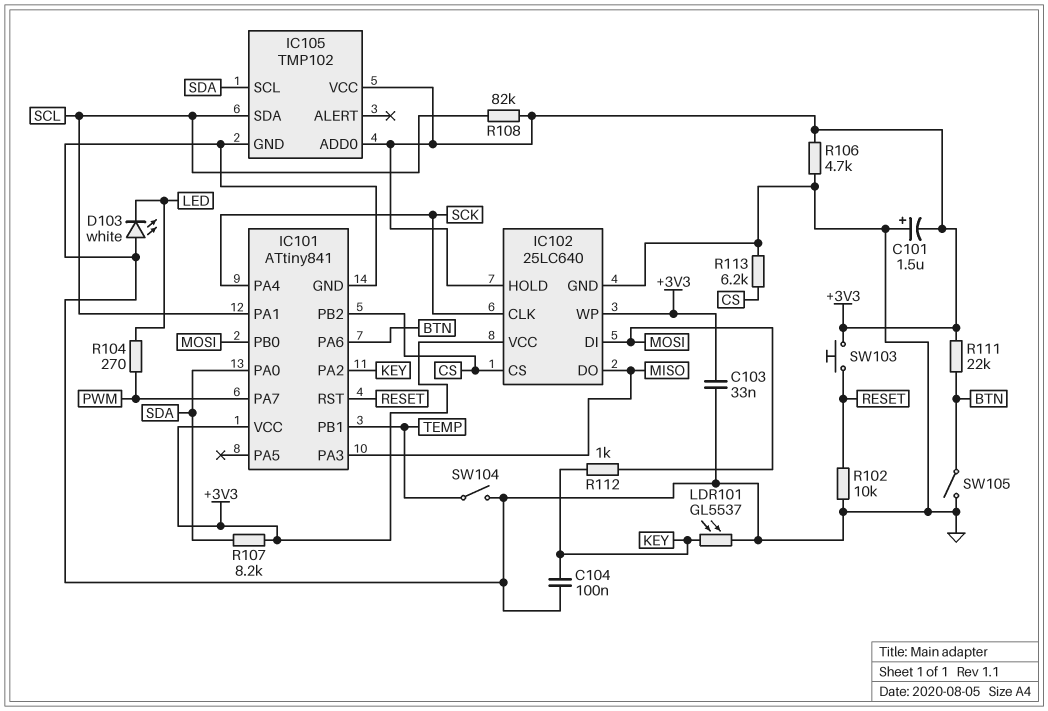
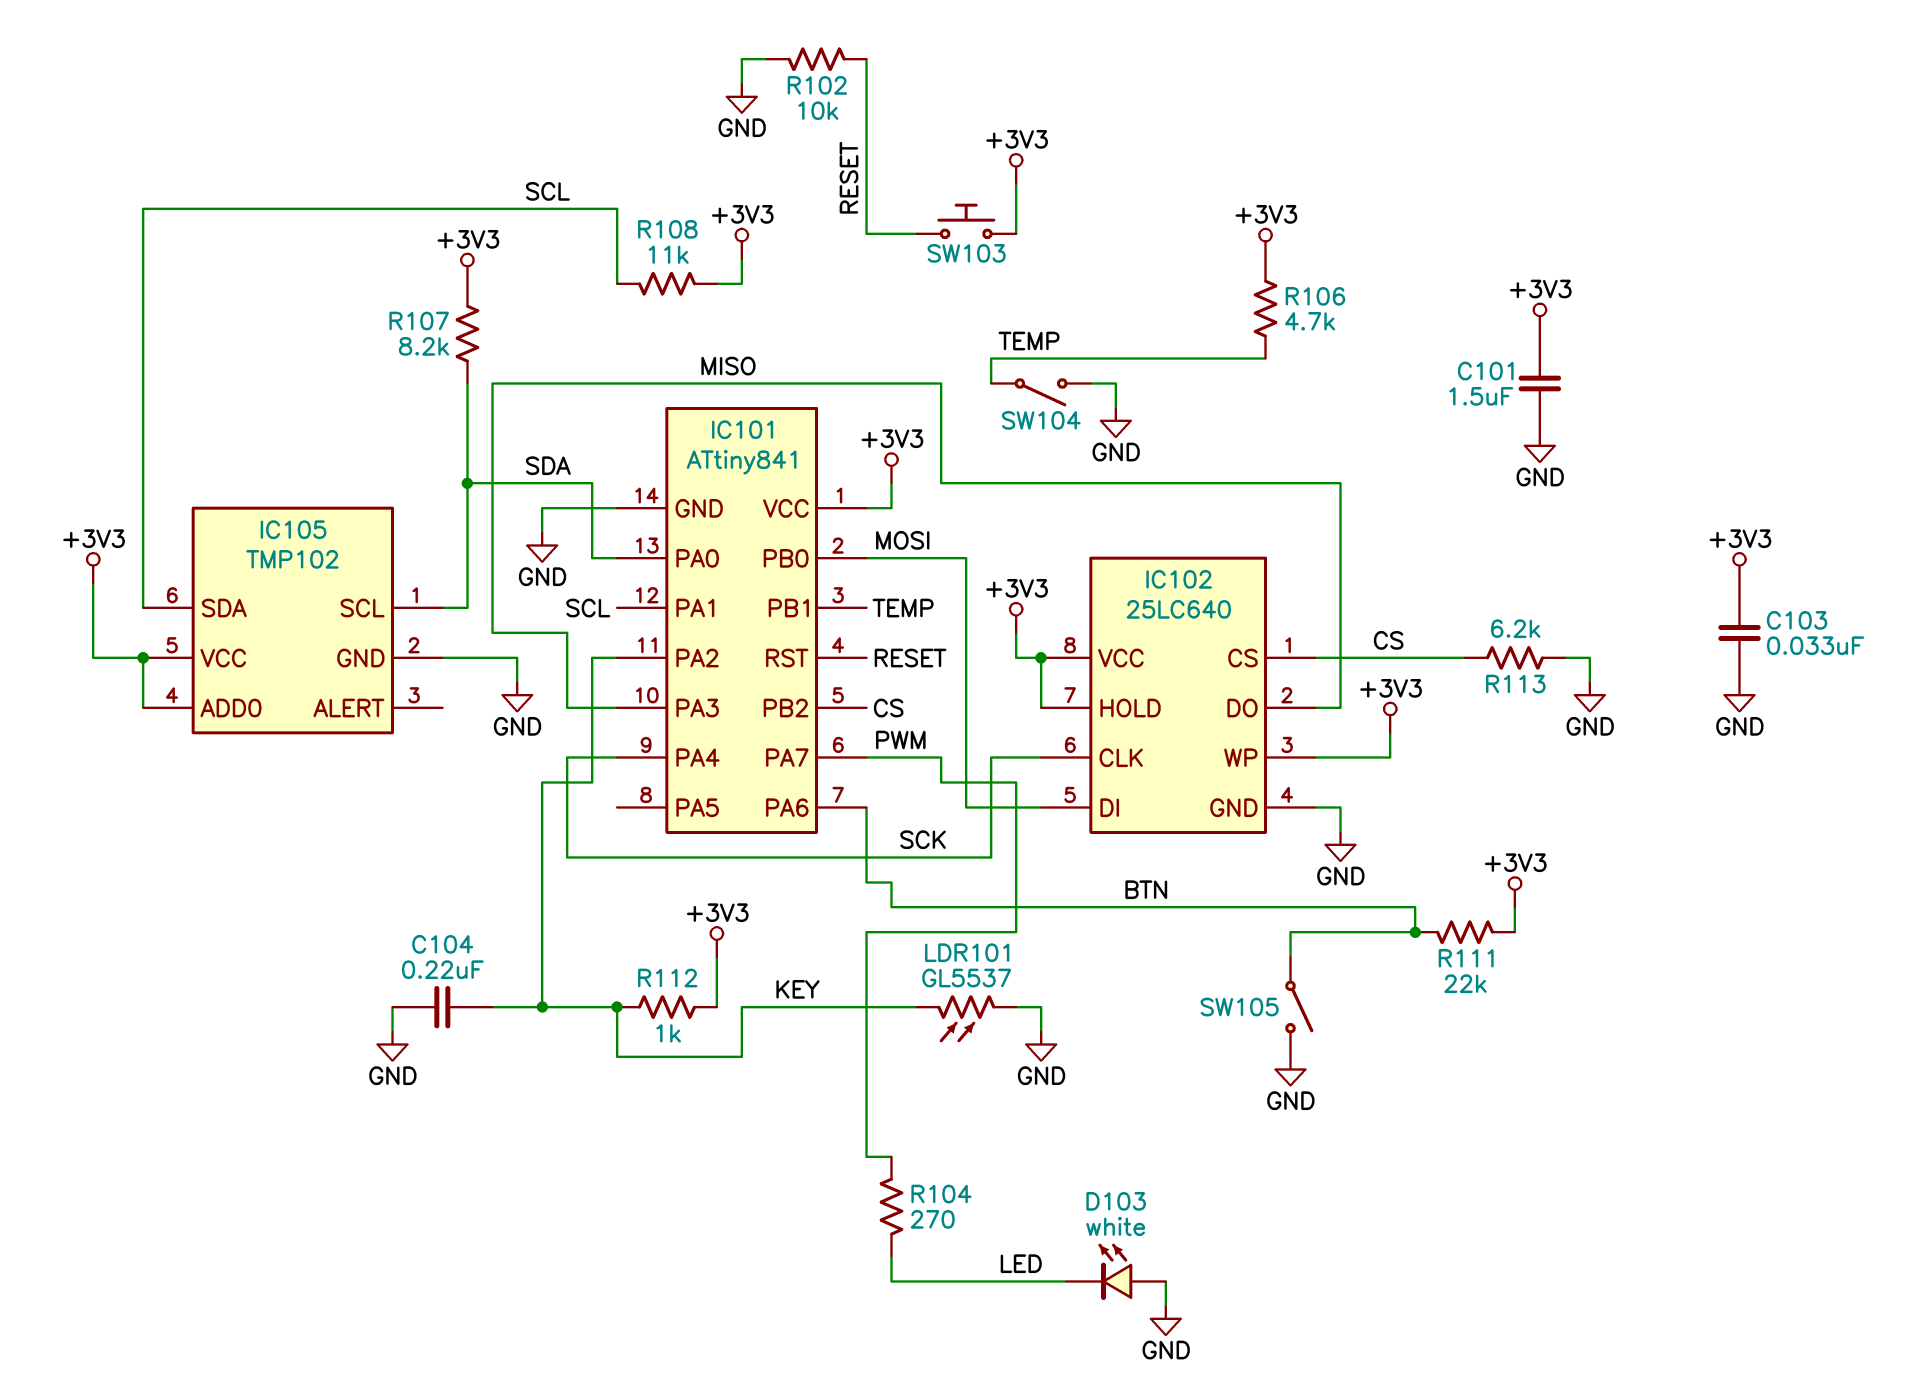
C101: 1.5uF (plus GND, minus +3V3) -> 1.5uF (+3V3, GND)
C104: 100nF (GND, KEY) -> 220nF (GND, KEY)
R106: 4.7k (+3V3, GND) -> 4.7k (+3V3, TEMP)
R108: 82k (+3V3, SCL) -> 11k (+3V3, SCL)
R112: 1k (KEY, MOSI) -> 1k (+3V3, KEY)

